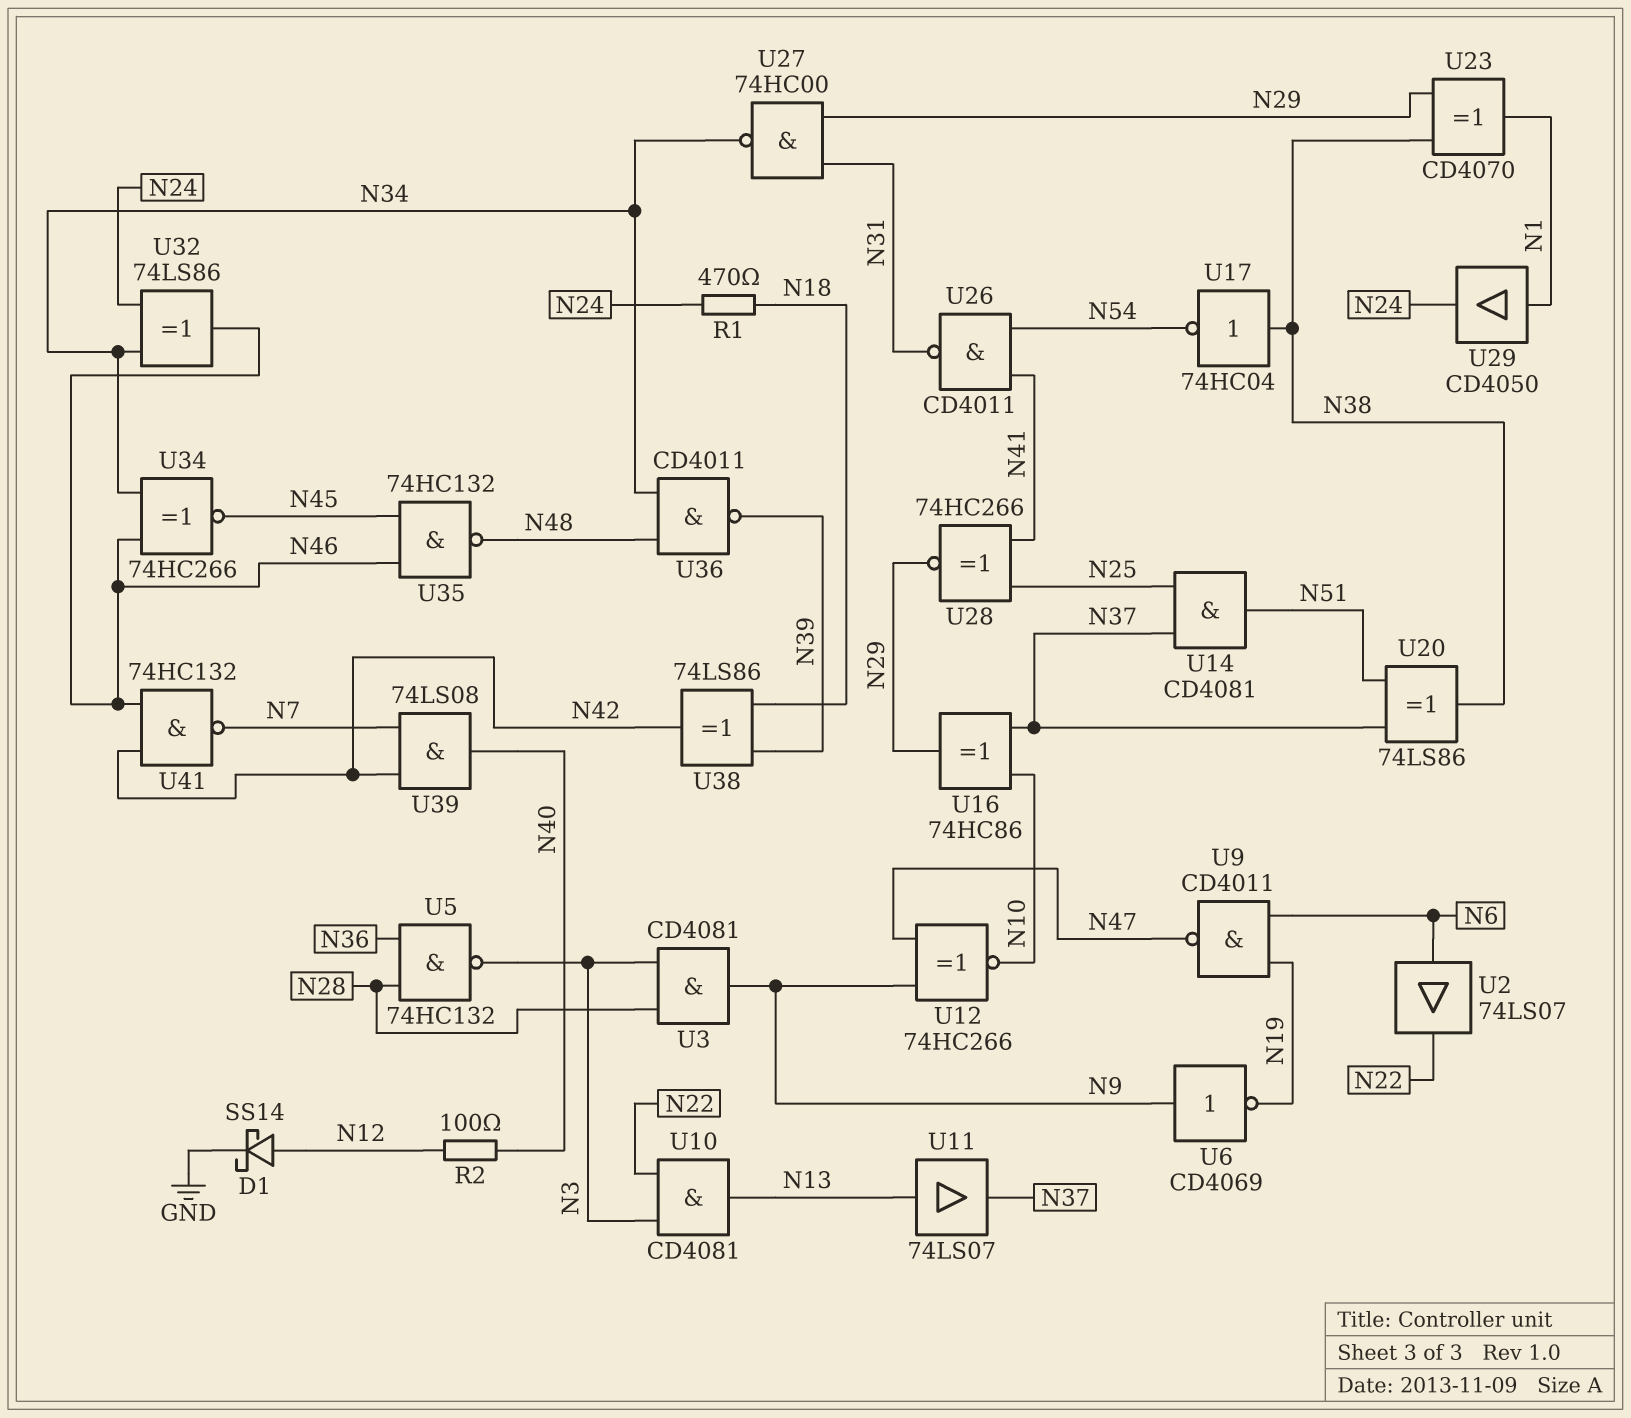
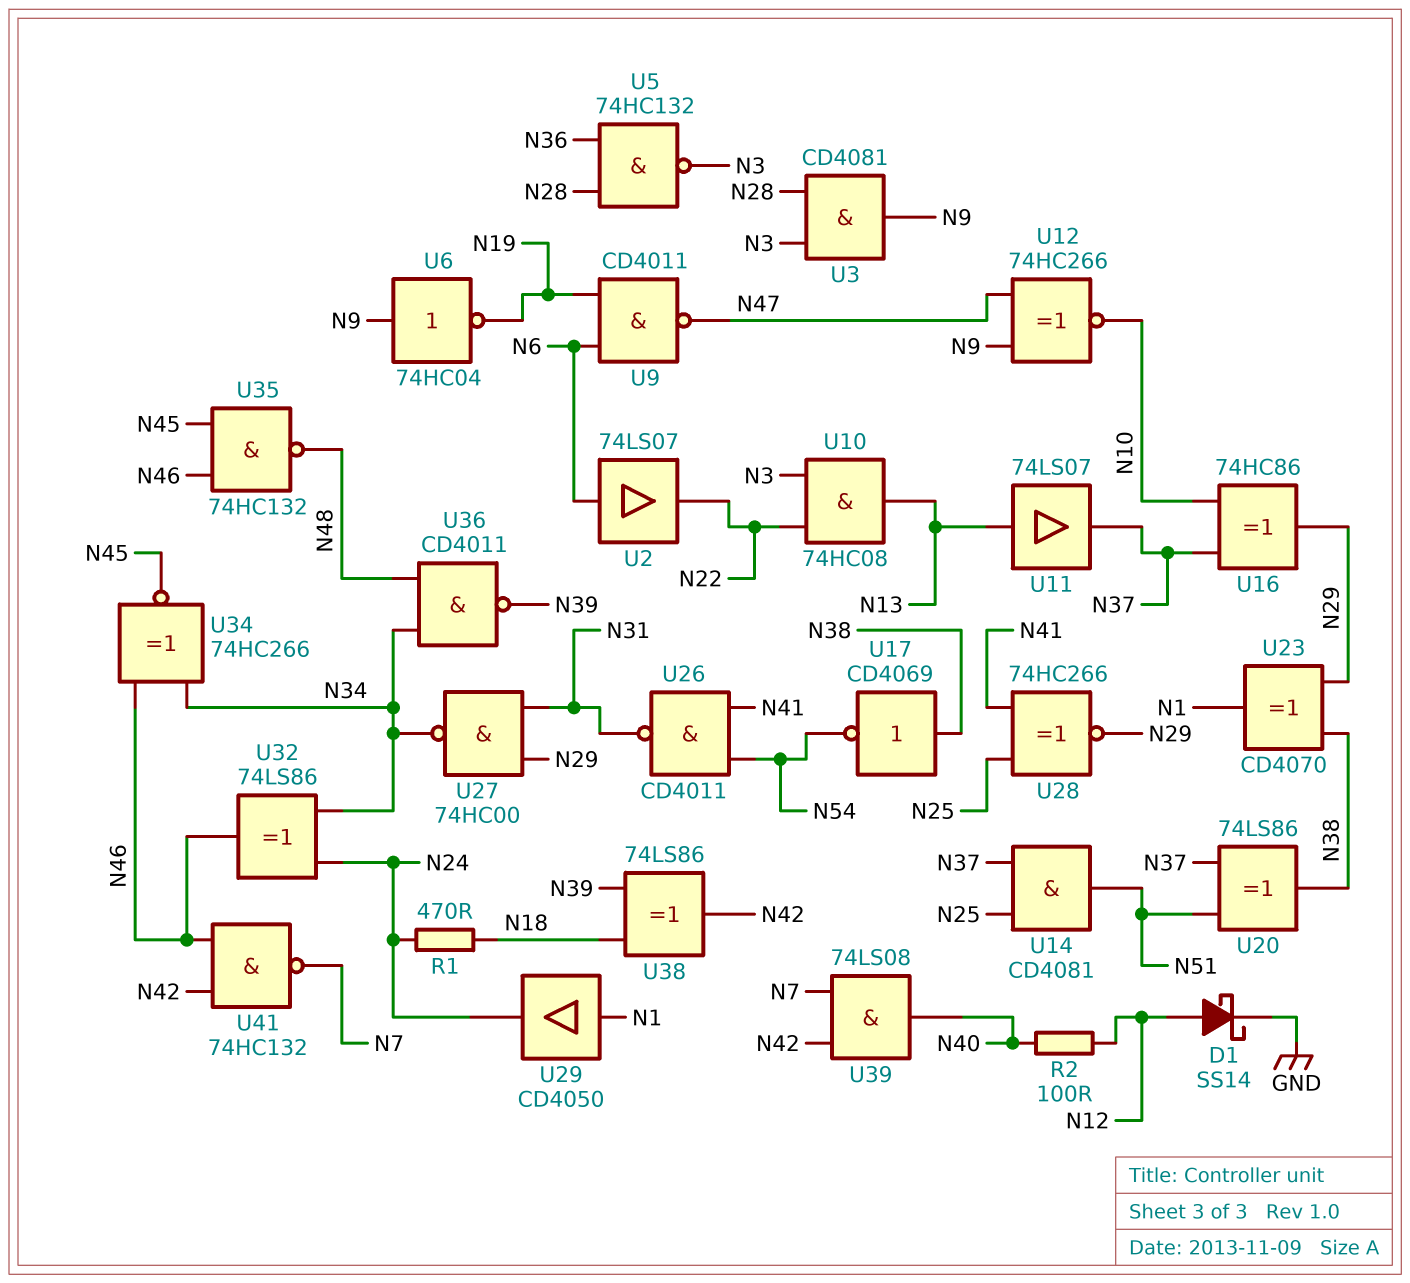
U6: NOT CD4069 (in N9, out N19) -> NOT 74HC04 (in N9, out N19)
U10: AND CD4081 (in N3, in N22, out N13) -> AND 74HC08 (in N3, in N22, out N13)
U17: NOT 74HC04 (in N38, out N54) -> NOT CD4069 (in N38, out N54)

